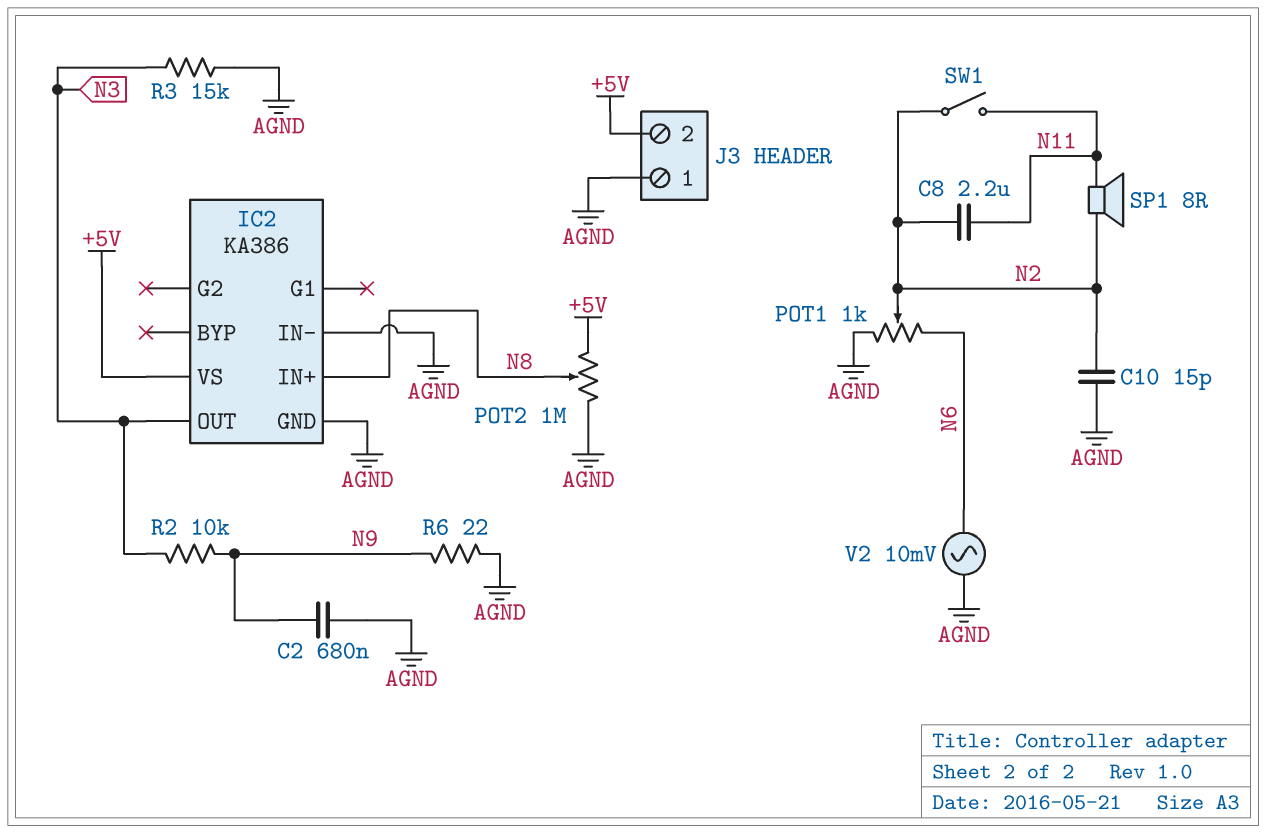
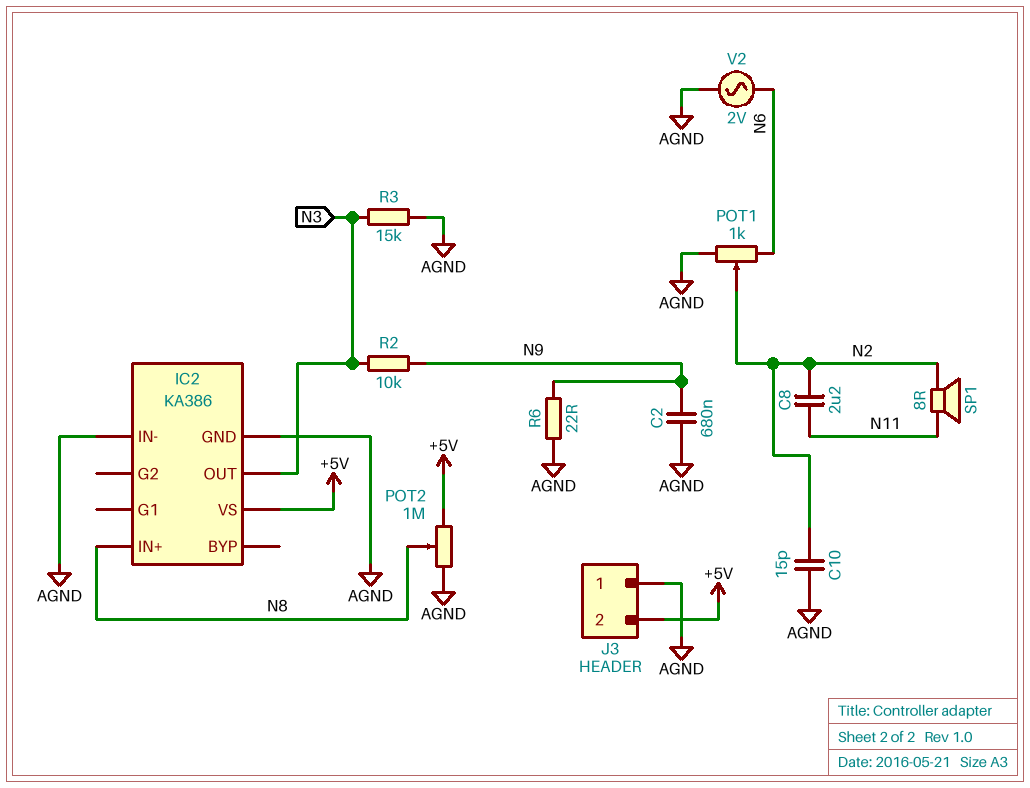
SW1: switch (N2, N11) -> none
V2: AC 10mV (AGND, N6) -> AC 2V (AGND, N6)

